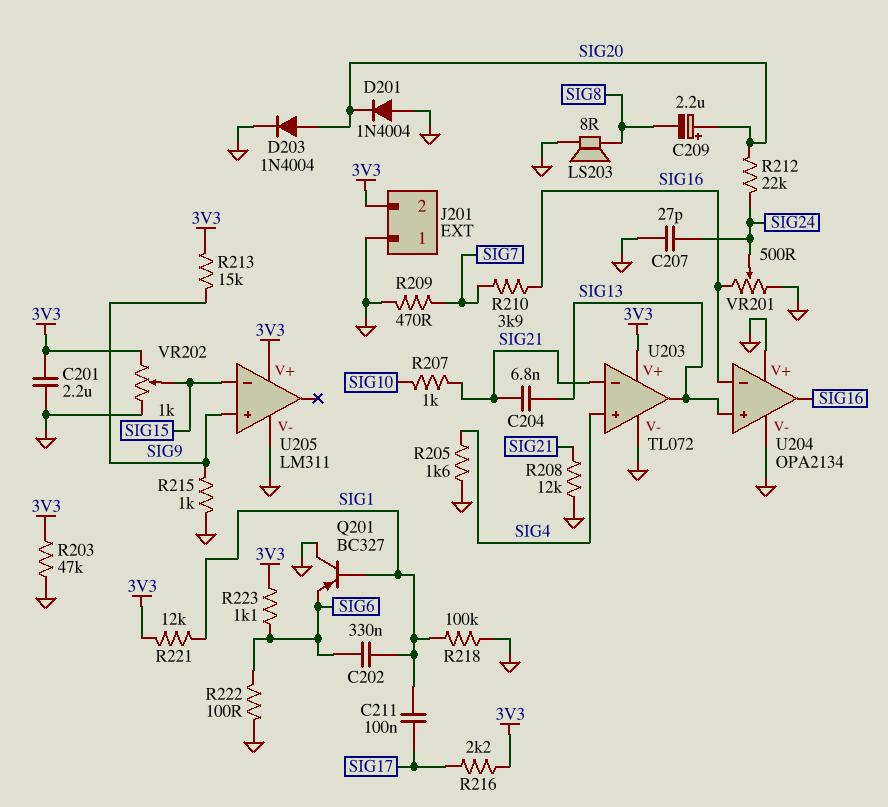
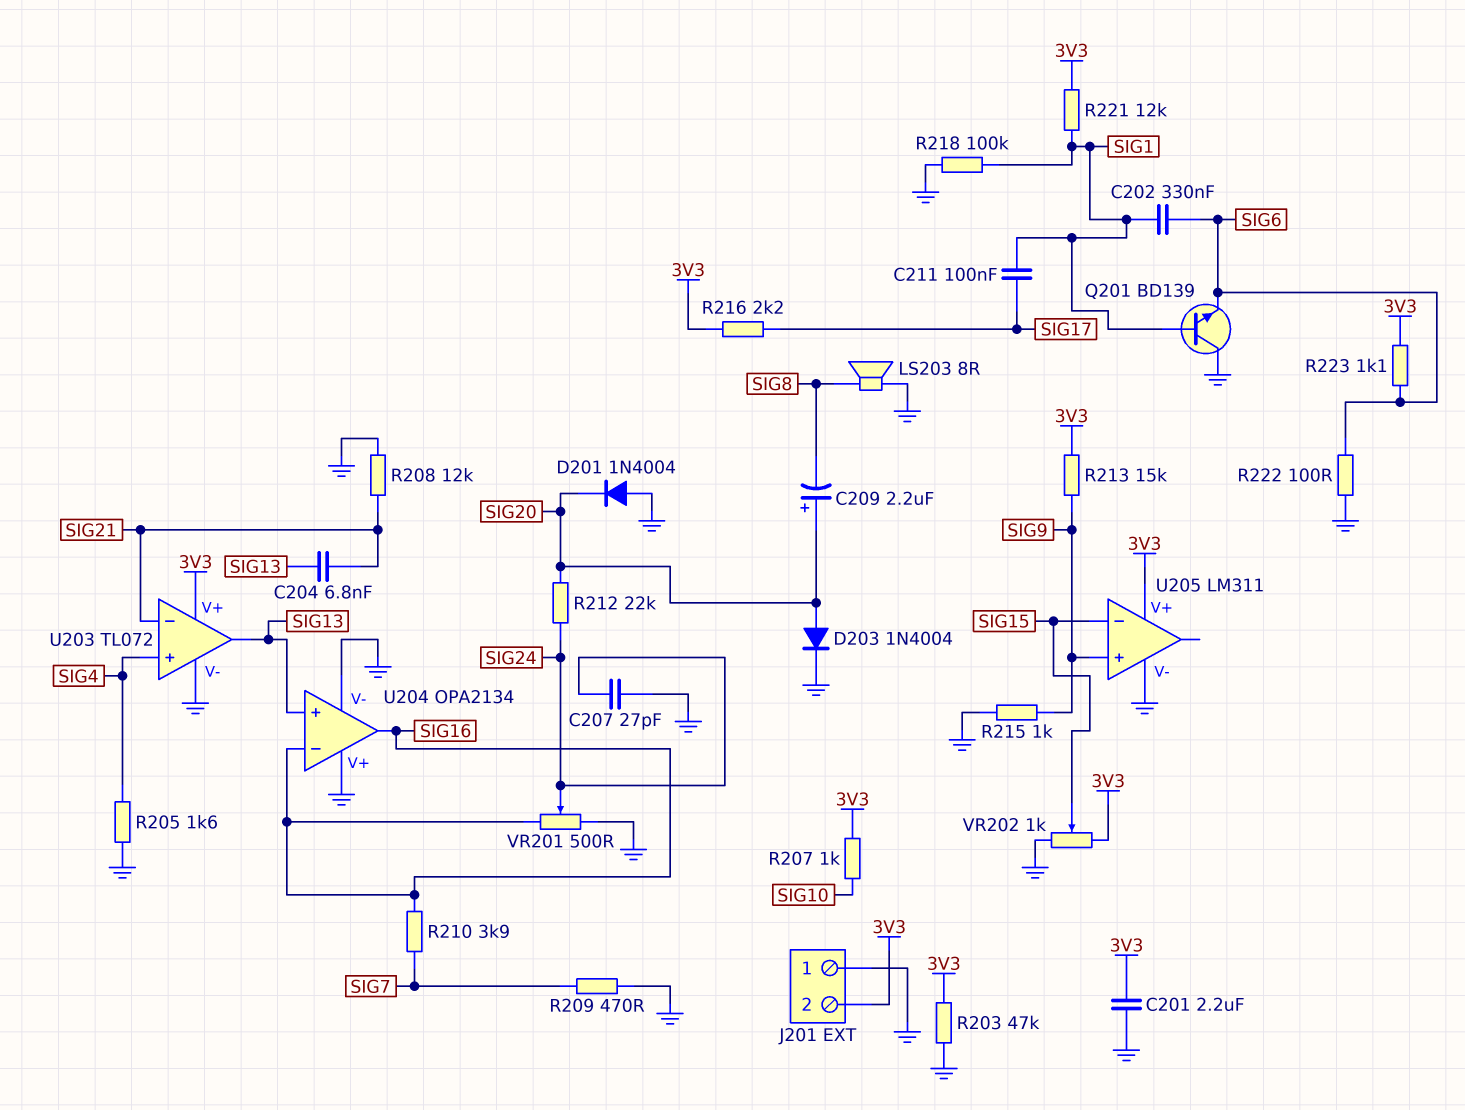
Q201: PNP BC327 (B SIG1, C GND, E SIG6) -> NPN BD139 (B SIG1, C GND, E SIG6)
R207: 1k (SIG10, SIG21) -> 1k (3V3, SIG10)

